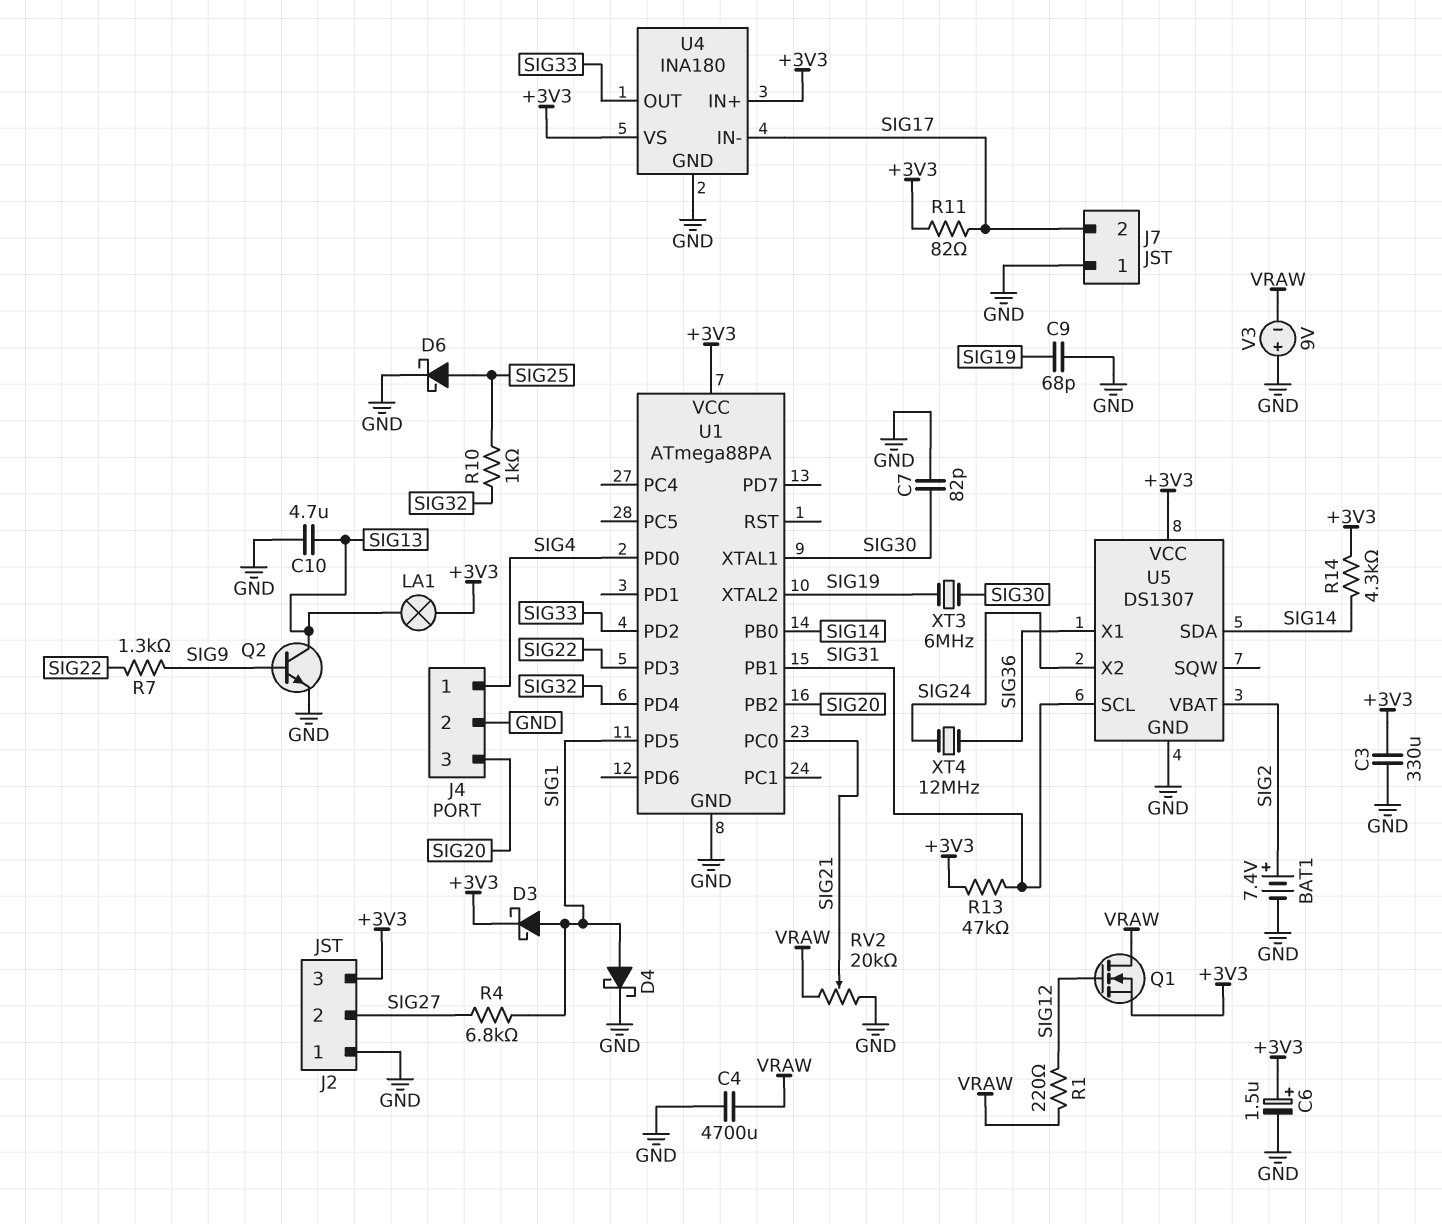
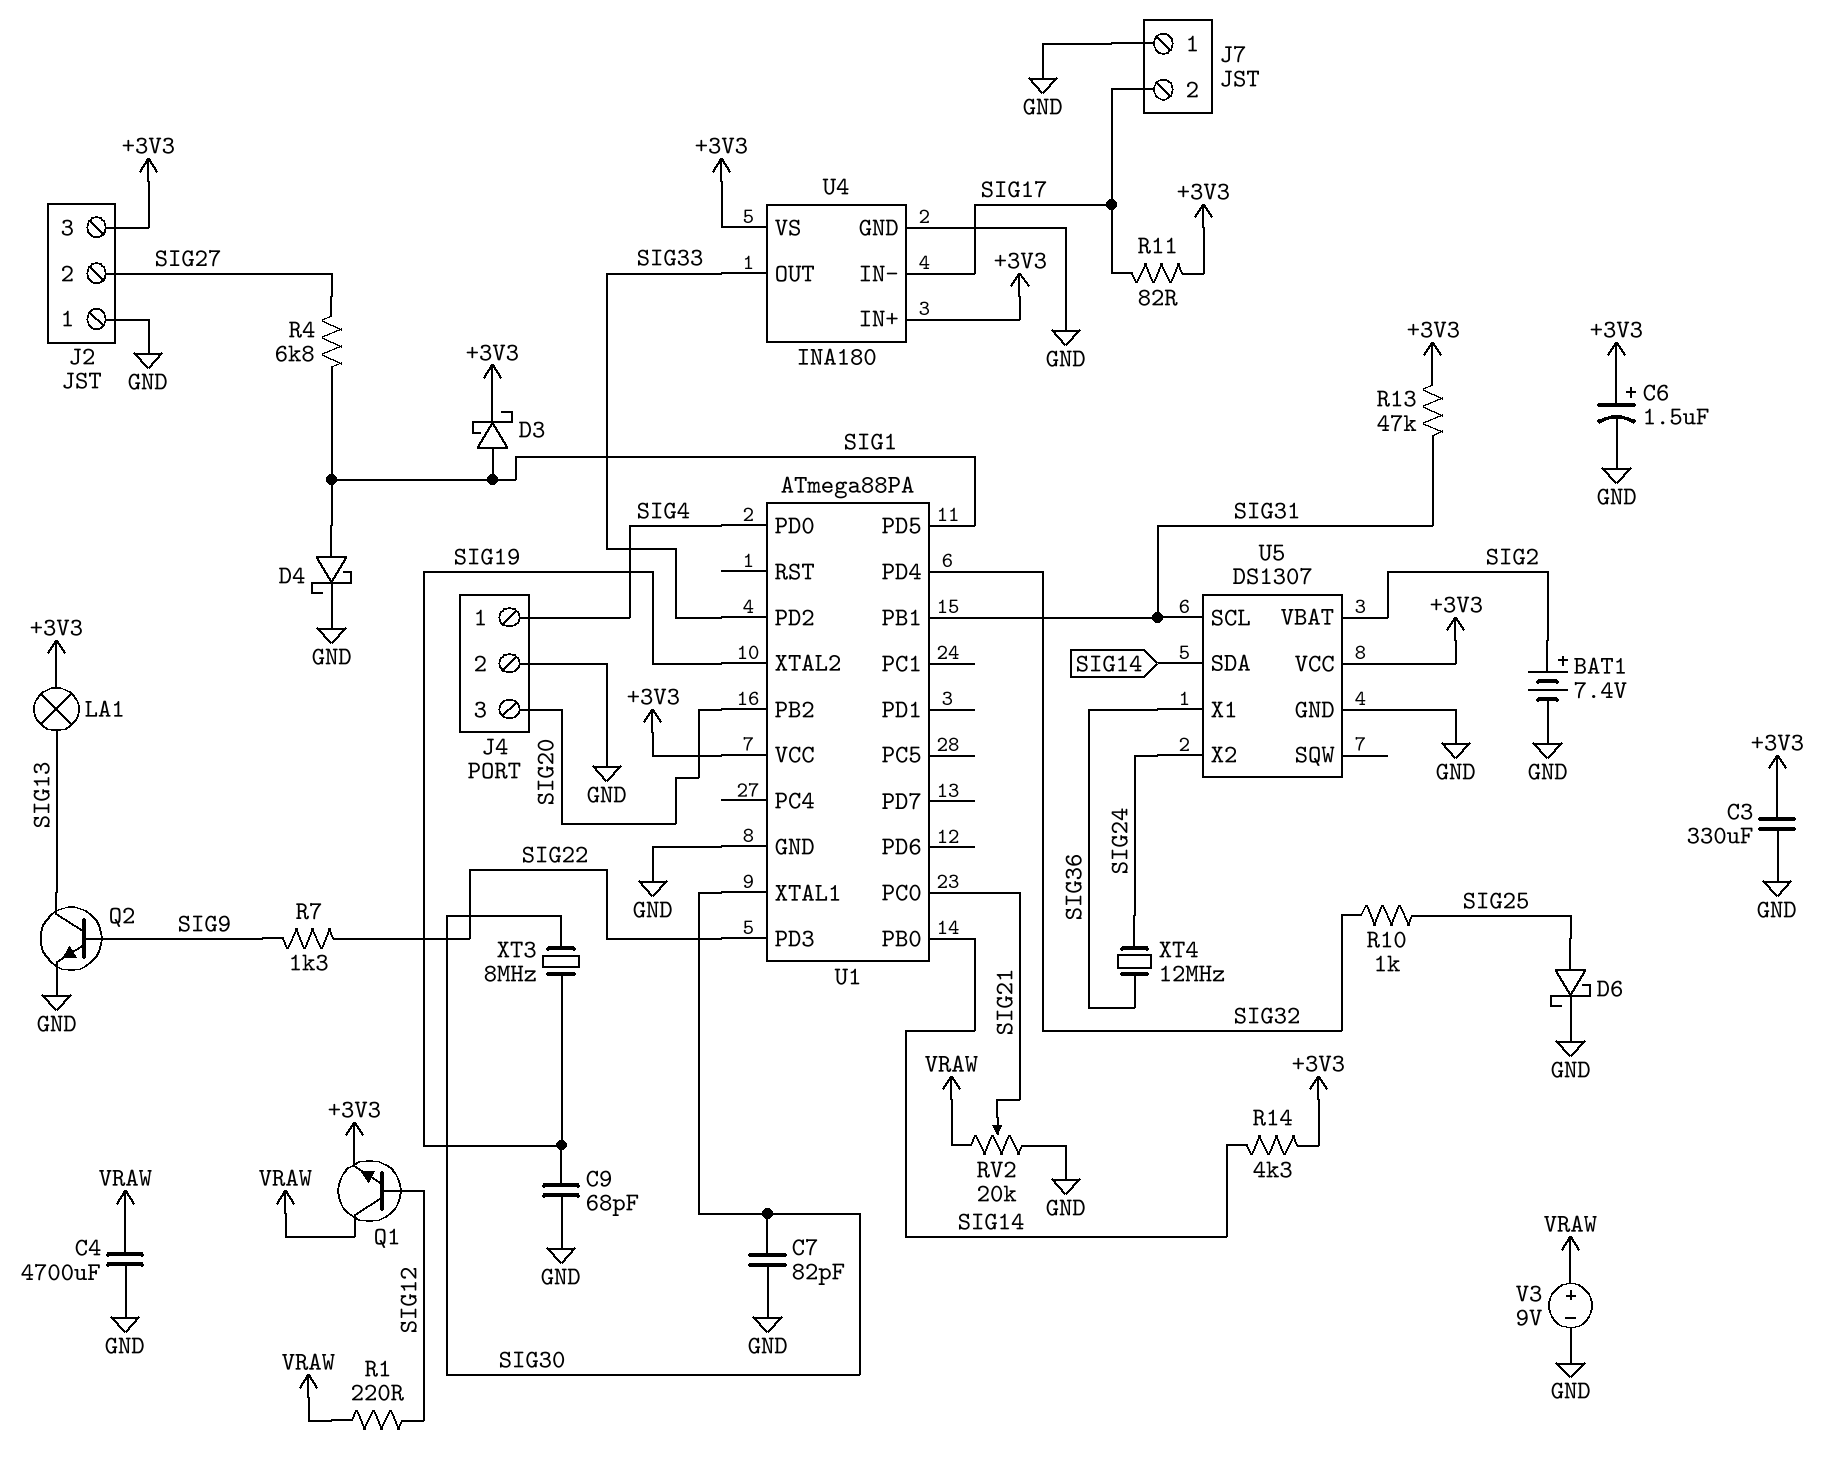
C10: 4.7uF (GND, SIG13) -> none
Q1: NMOS (G SIG12, D VRAW, S +3V3) -> NPN (B SIG12, C VRAW, E +3V3)
V3: 9V (plus GND, minus VRAW) -> 9V (plus VRAW, minus GND)
XT3: 6MHz (SIG19, SIG30) -> 8MHz (SIG19, SIG30)

